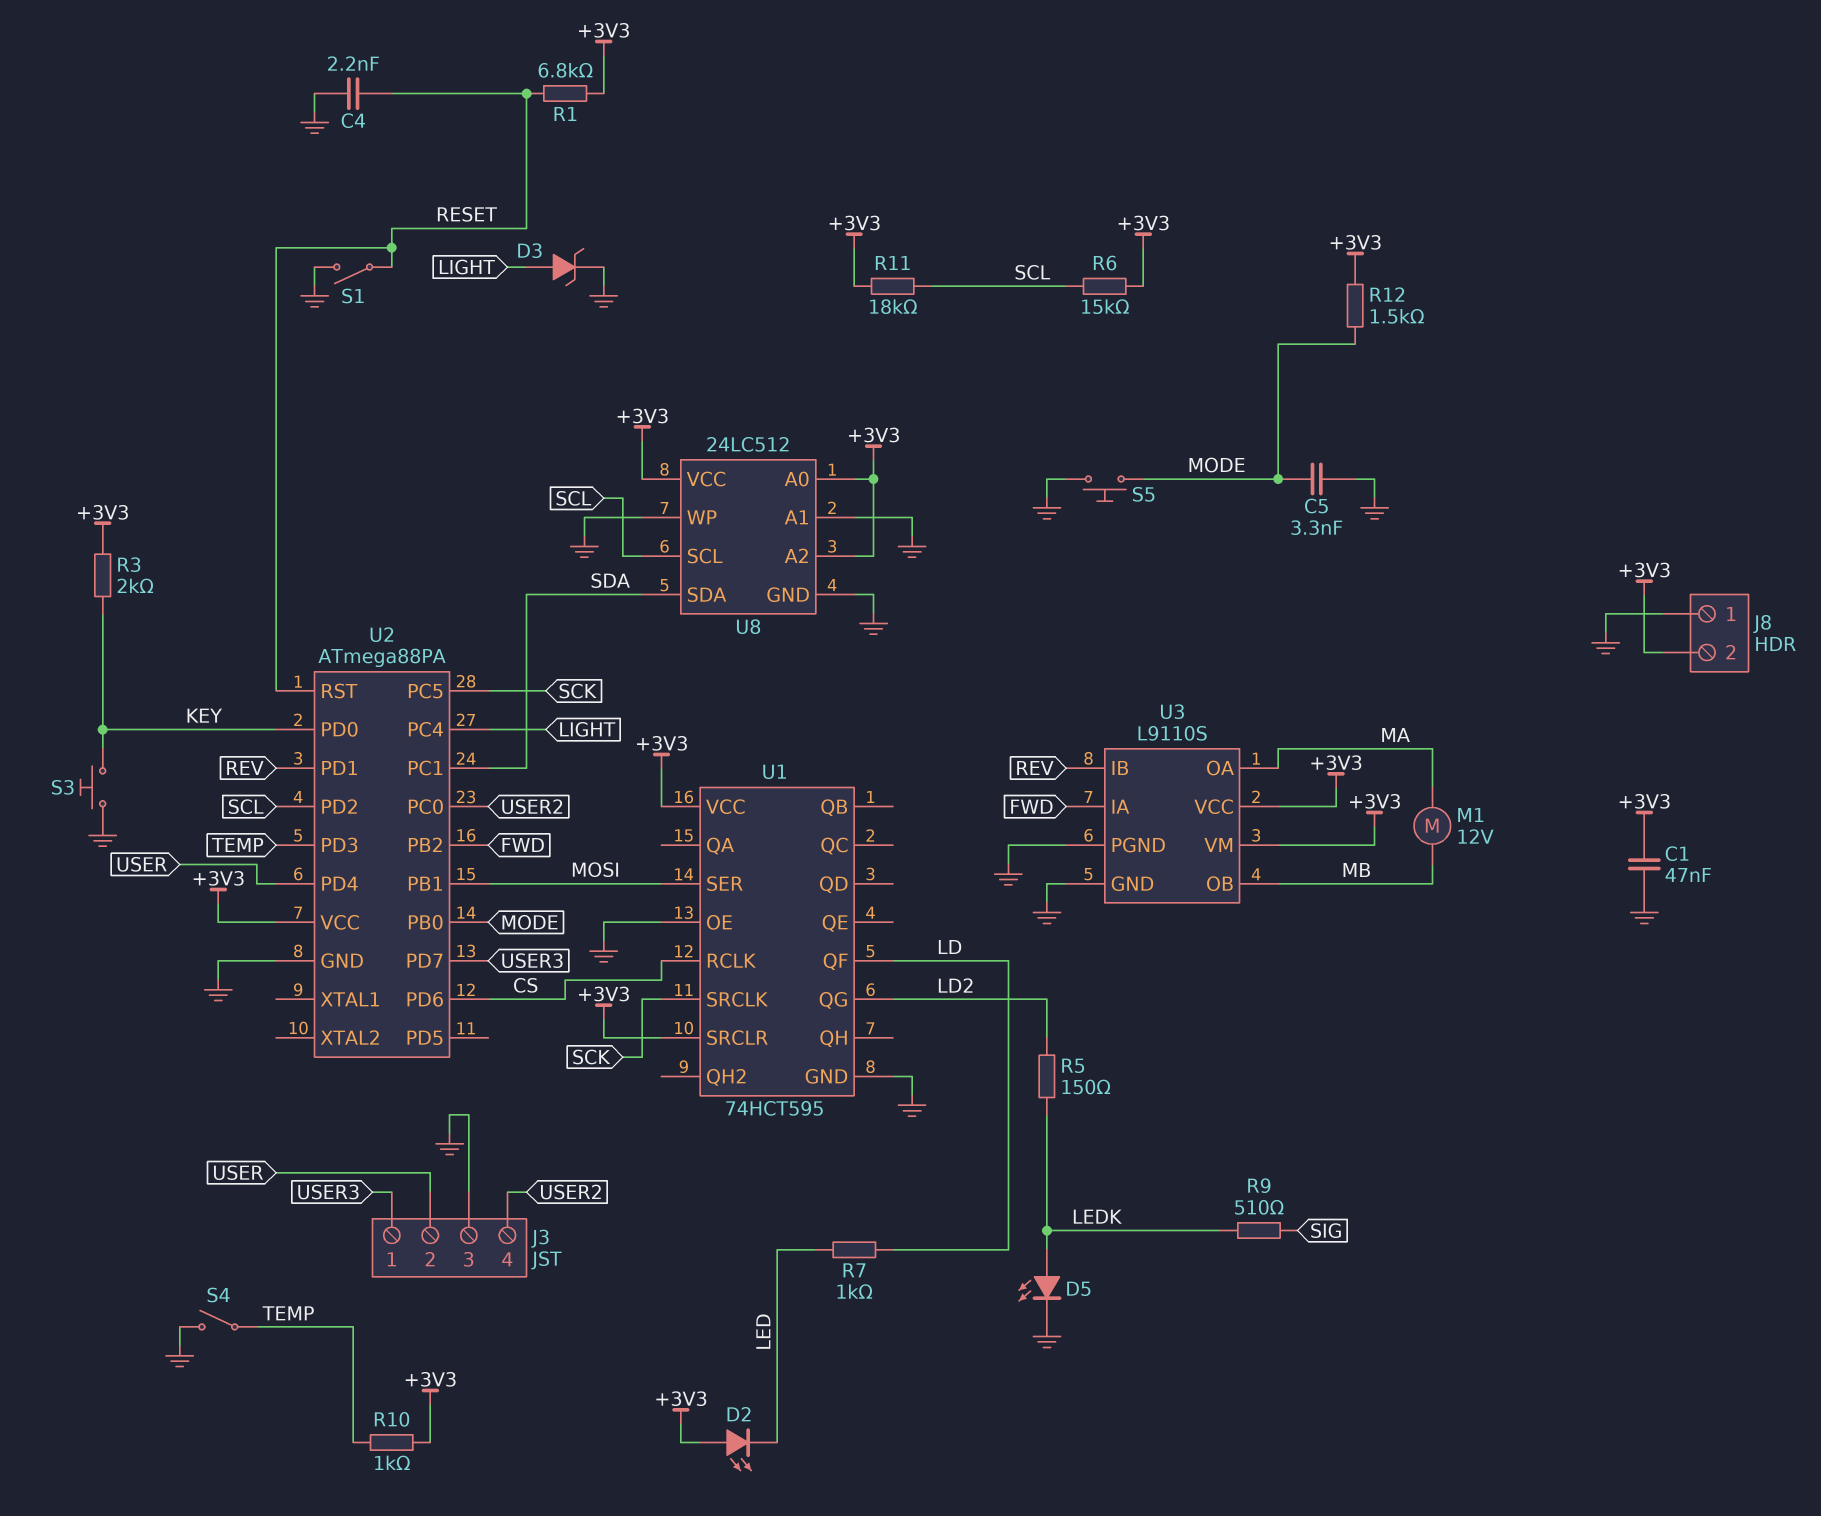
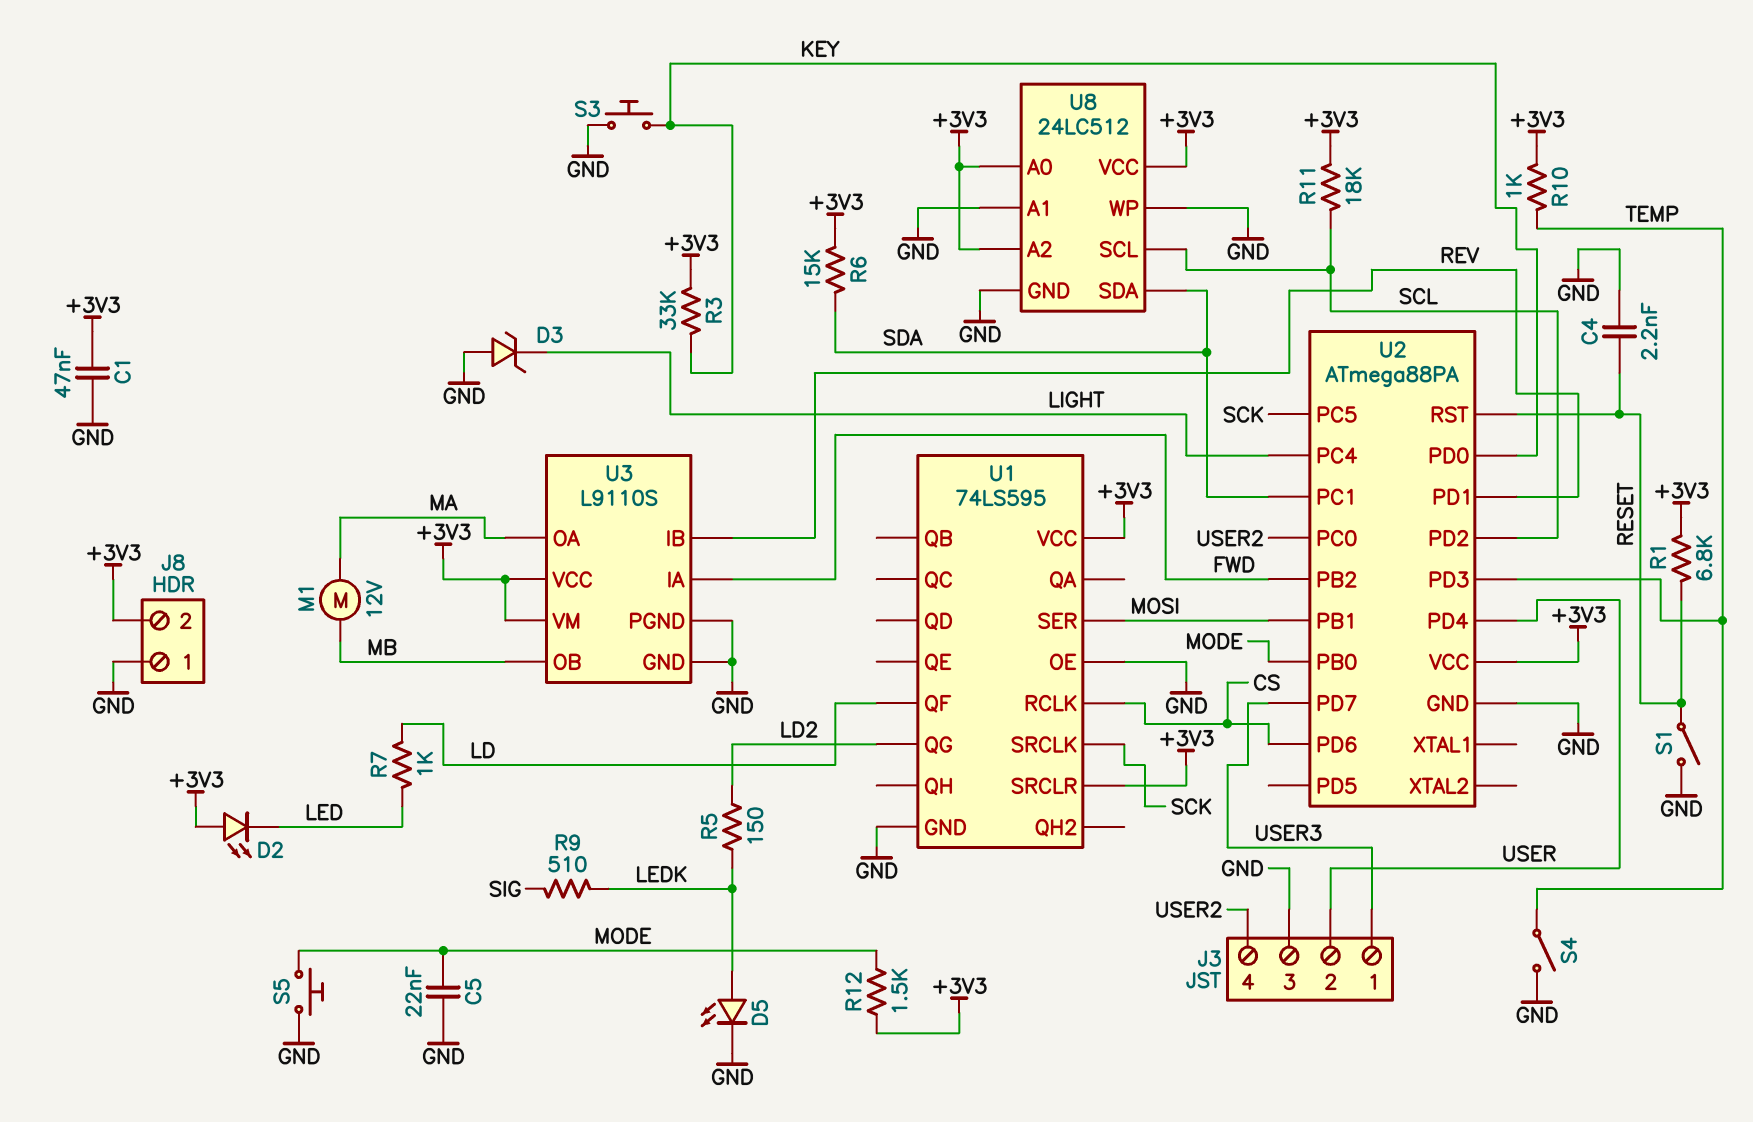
C5: 3.3nF (GND, MODE) -> 22nF (GND, MODE)
D3: zener (A LIGHT, K GND) -> zener (A GND, K LIGHT)
R3: 2k (+3V3, KEY) -> 33k (+3V3, KEY)
R6: 15k (+3V3, SCL) -> 15k (+3V3, SDA)
U1: 74HCT595 -> 74LS595

